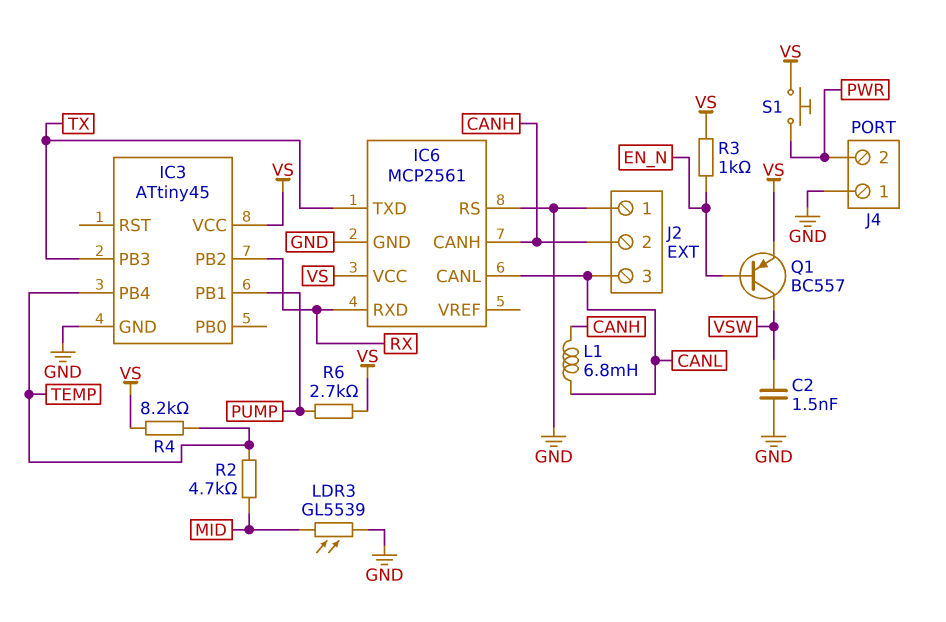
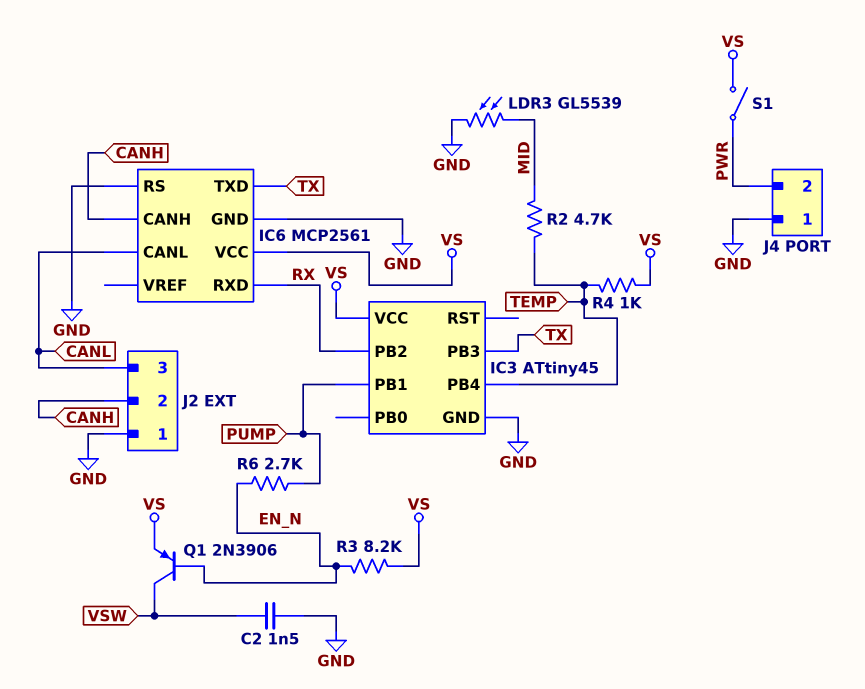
L1: 6.8mH (CANH, CANL) -> none
Q1: PNP BC557 (B EN_N, C VSW, E VS) -> PNP 2N3906 (B EN_N, C VSW, E VS)
R3: 1k (EN_N, VS) -> 8.2k (EN_N, VS)
R4: 8.2k (TEMP, VS) -> 1k (TEMP, VS)
R6: 2.7k (PUMP, VS) -> 2.7k (EN_N, PUMP)
S1: button (PWR, VS) -> switch (PWR, VS)

